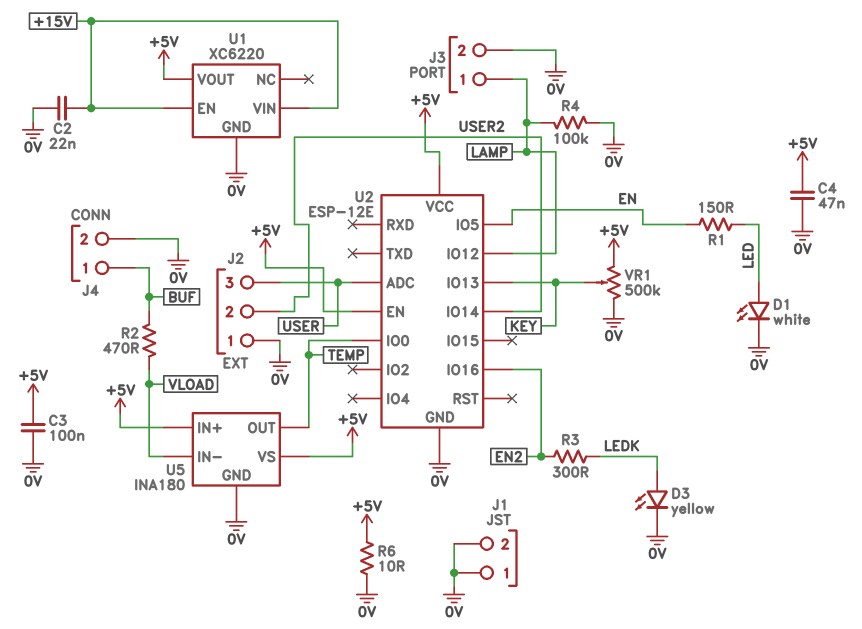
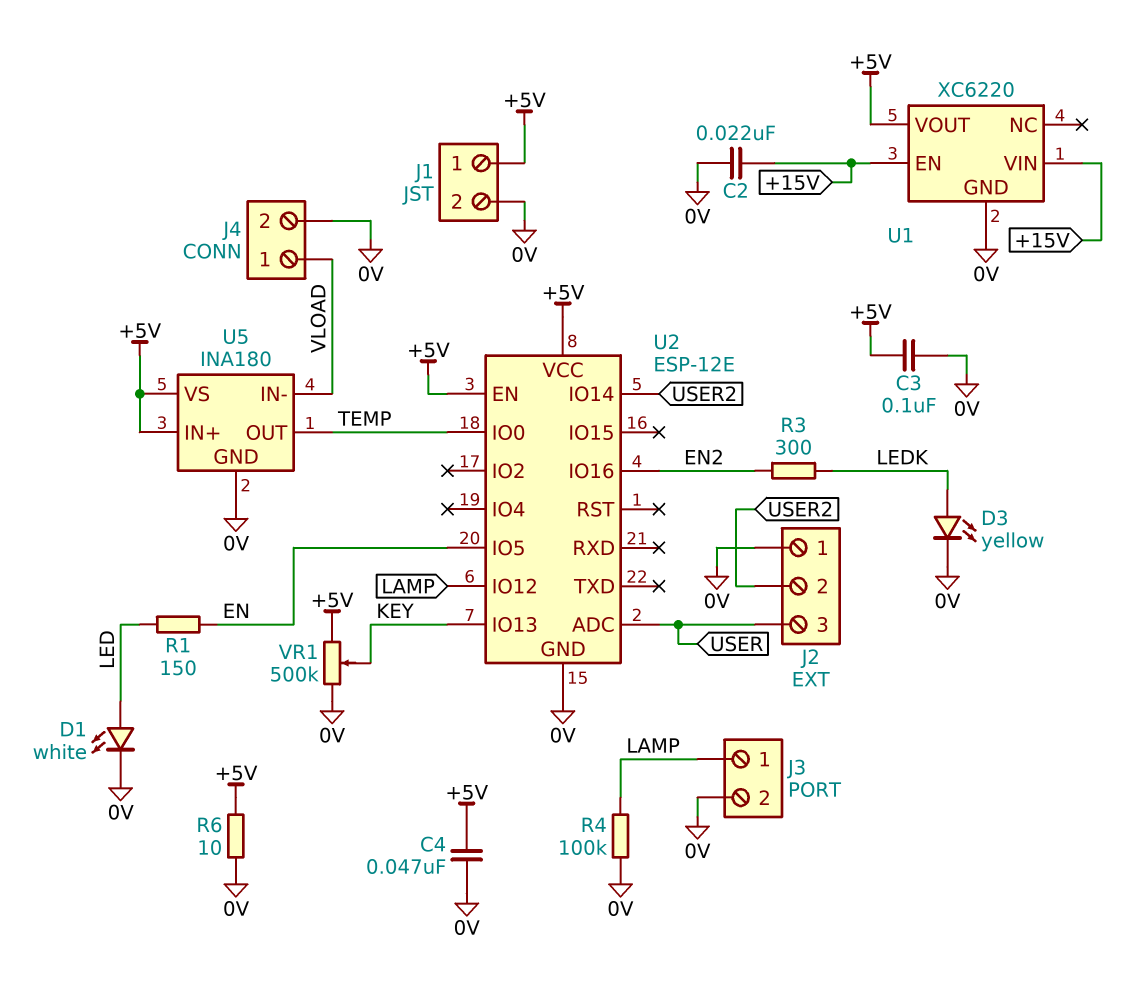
J1 pin 1: 0V -> +5V
J4 pin 1: BUF -> VLOAD
R2: 470 (BUF, VLOAD) -> none

